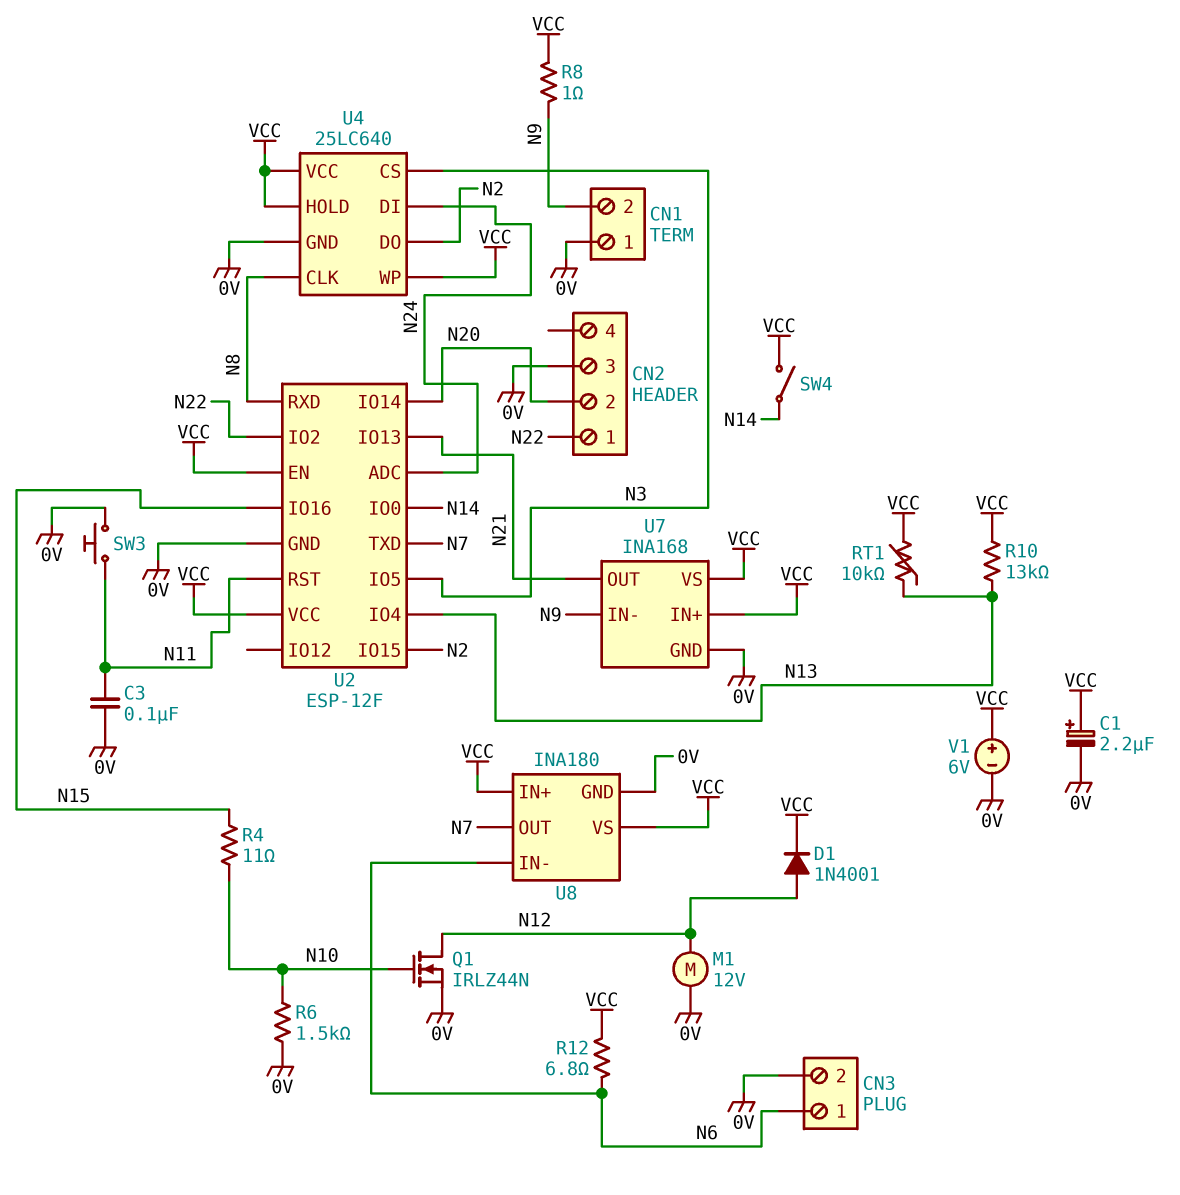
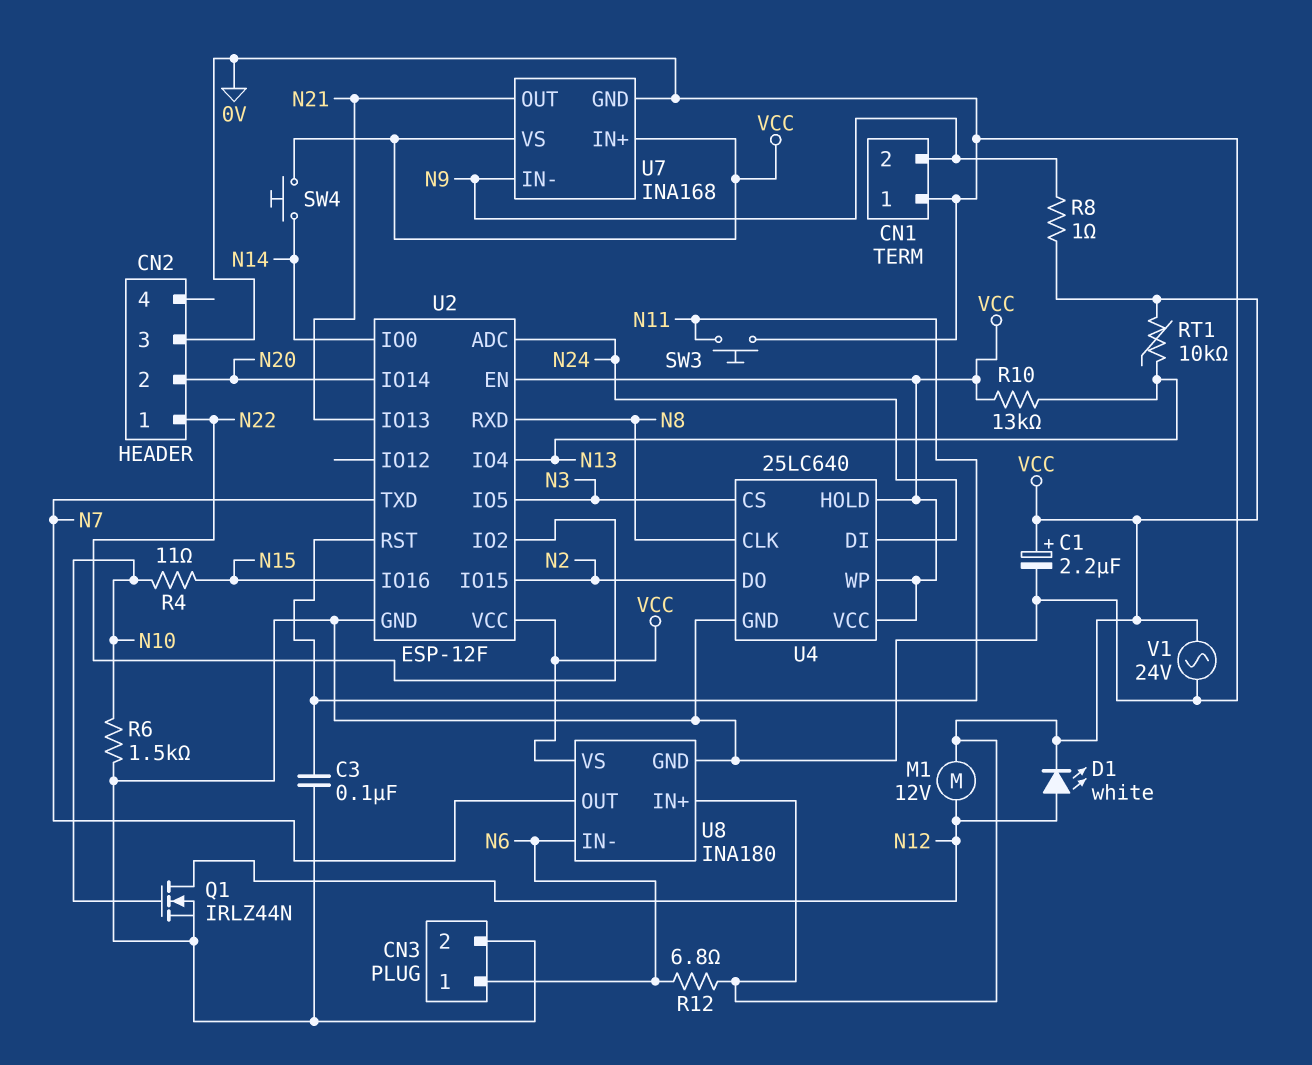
D1: diode 1N4001 (A N12, K VCC) -> LED white (A N12, K VCC)
M1: motor 12V (0V, N12) -> motor 12V (N12, VCC)
SW4: switch (N14, VCC) -> button (N14, VCC)
V1: 6V (plus VCC, minus 0V) -> AC 24V (0V, VCC)

